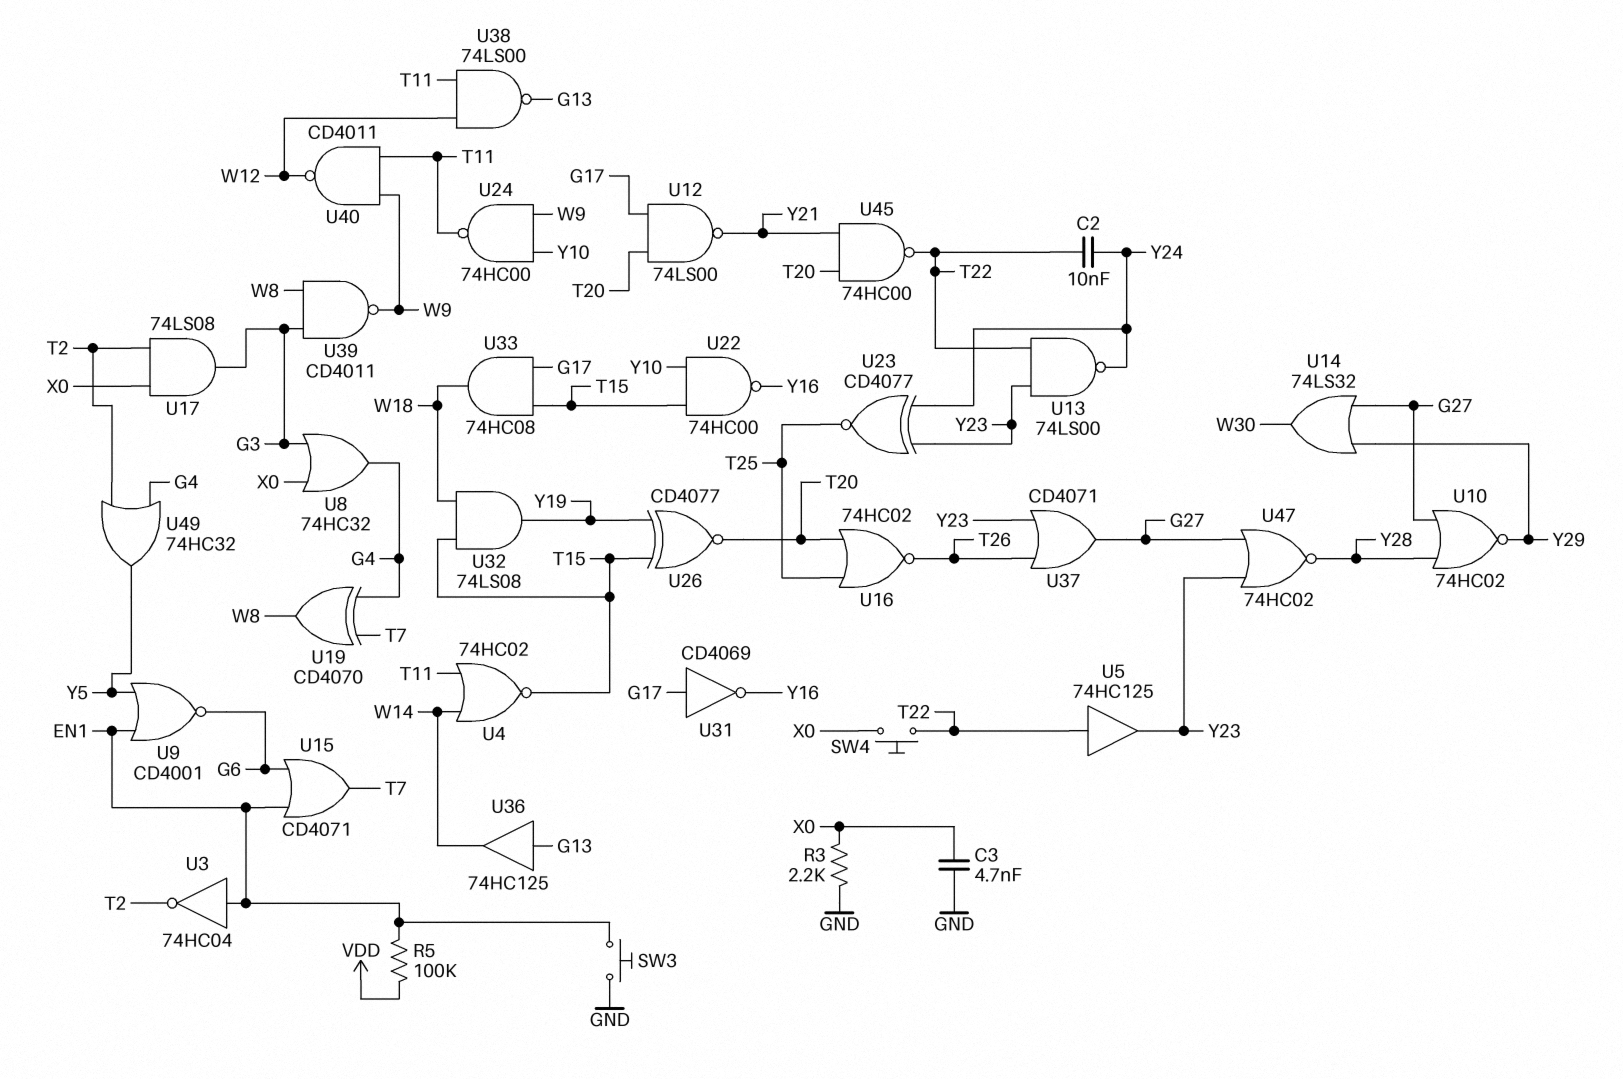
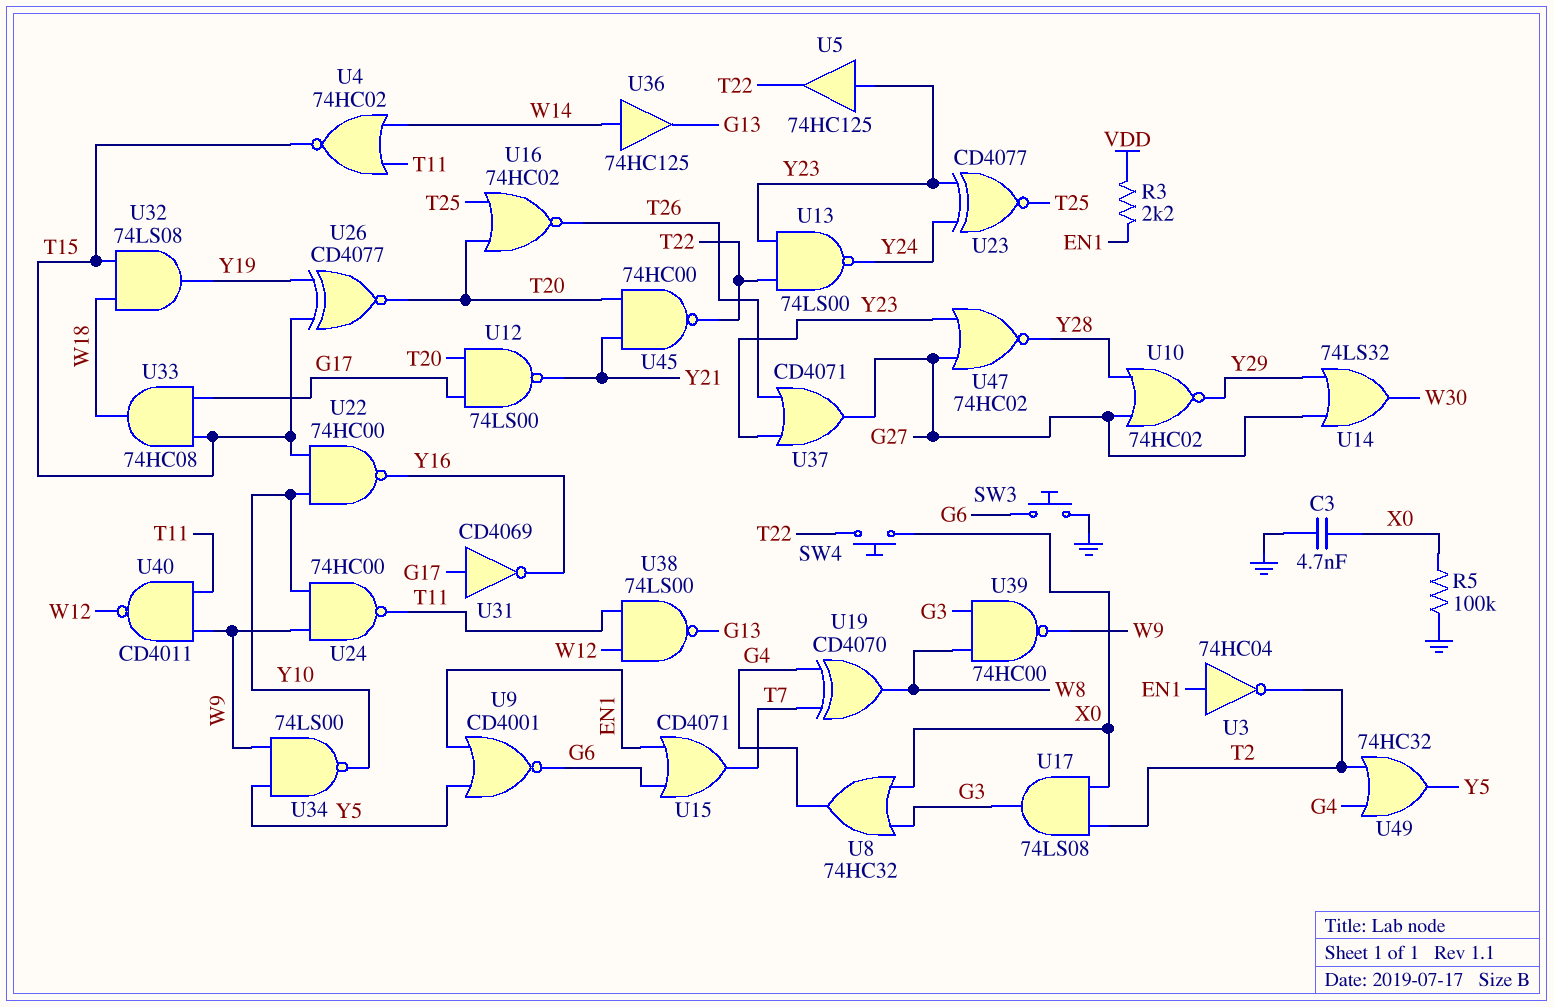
C2: 10nF (T22, Y24) -> none
R3: 2.2k (GND, X0) -> 2.2k (EN1, VDD)
R5: 100k (EN1, VDD) -> 100k (GND, X0)
SW3: button (EN1, GND) -> button (G6, GND)
U5: buffer 74HC125 (in T22, out Y23) -> buffer 74HC125 (in Y23, out T22)
U34: none -> NAND 74LS00 (in W9, in Y5, out Y10)
U36: buffer 74HC125 (in G13, out W14) -> buffer 74HC125 (in W14, out G13)
U39: NAND CD4011 (in G3, in W8, out W9) -> NAND 74HC00 (in G3, in W8, out W9)

